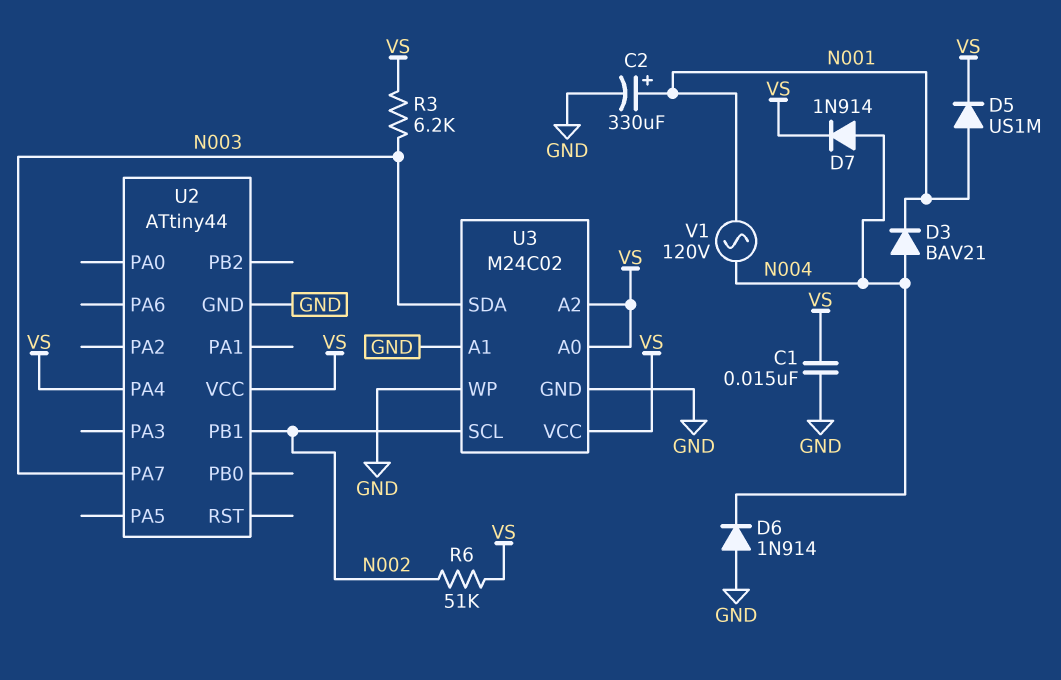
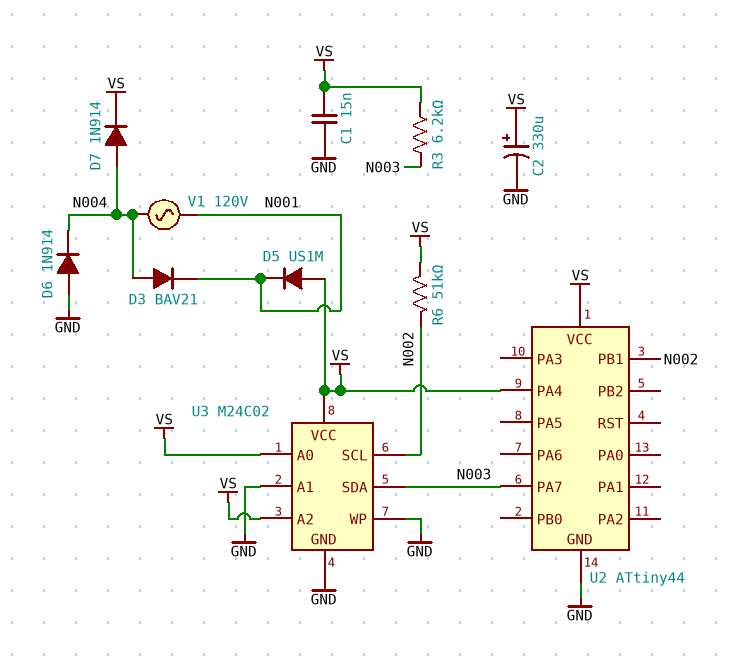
C2: 330uF (plus N001, minus GND) -> 330uF (plus VS, minus GND)
D5: diode US1M (A N001, K VS) -> diode US1M (A VS, K N001)

